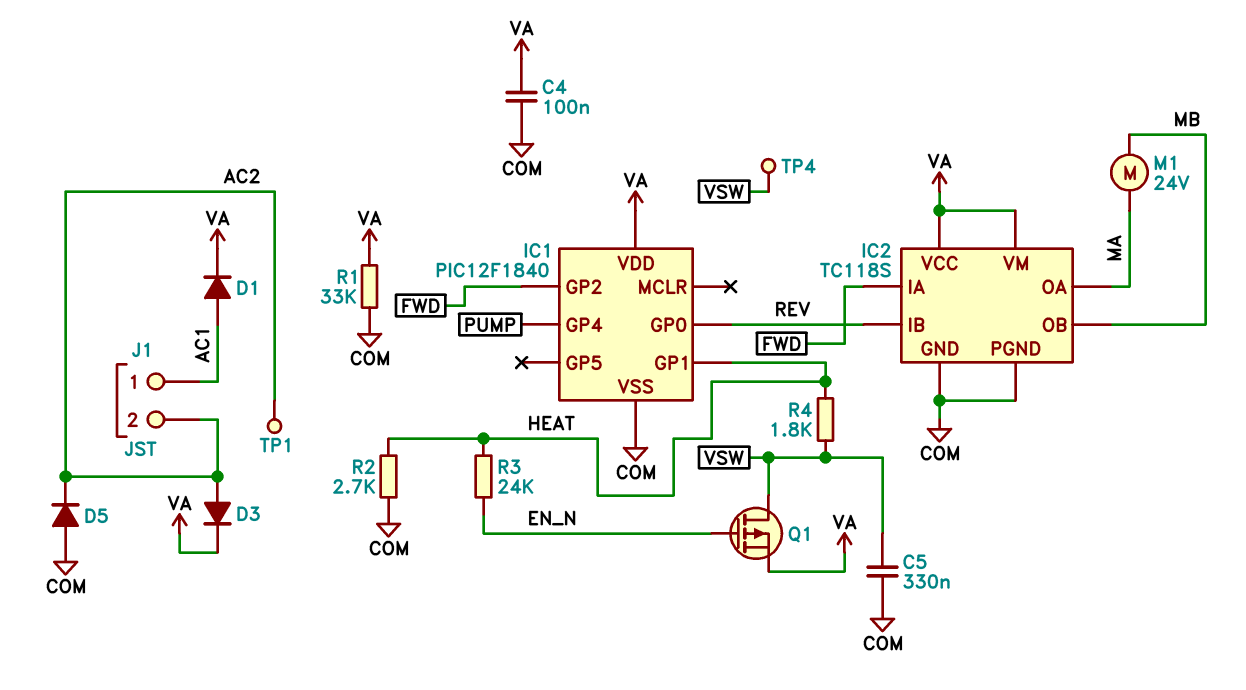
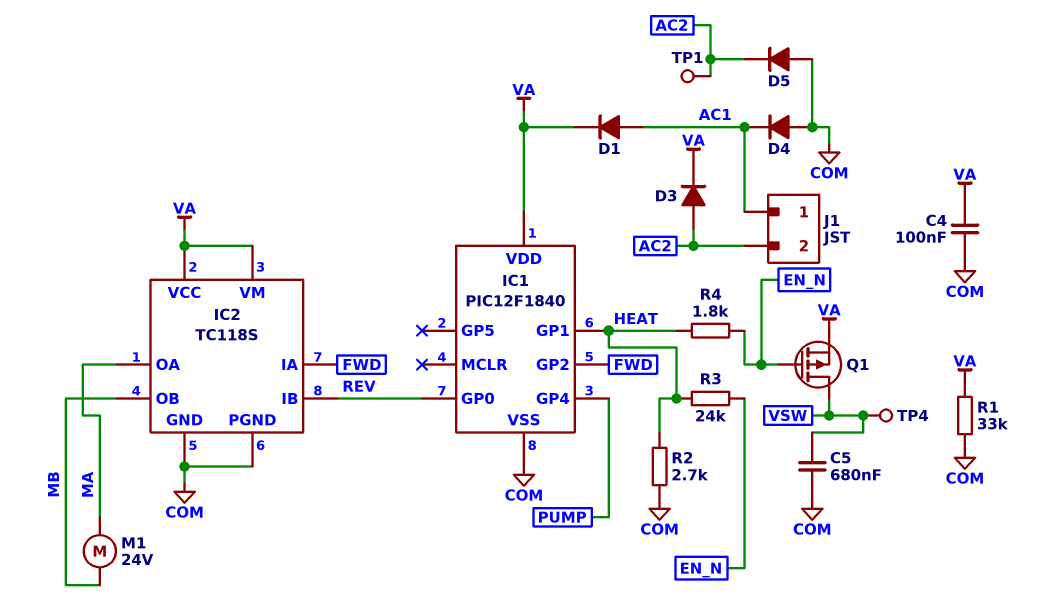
C5: 330nF (COM, VSW) -> 680nF (COM, VSW)
D4: none -> diode (A COM, K AC1)
R4: 1.8k (HEAT, VSW) -> 1.8k (EN_N, HEAT)

